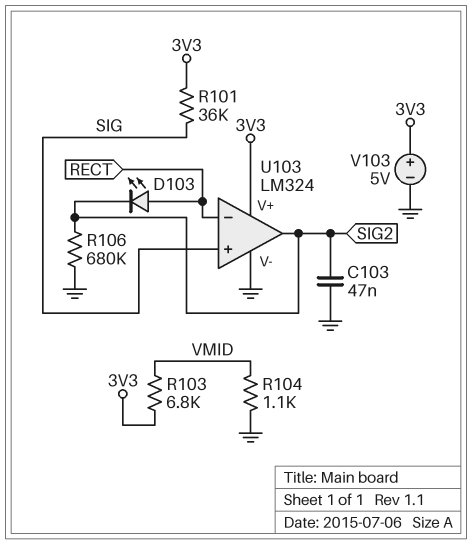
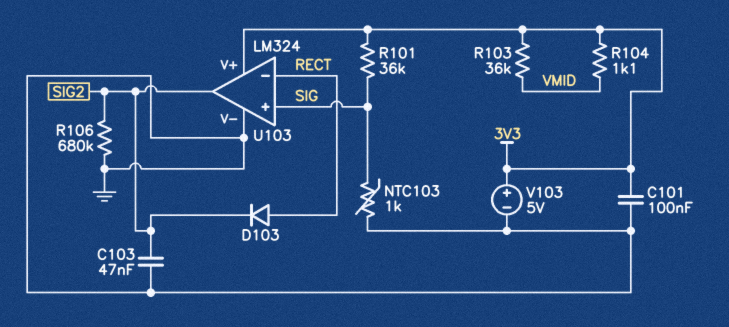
C101: none -> 100nF (3V3, GND)
D103: LED (A RECT, K SIG2) -> diode (A RECT, K SIG2)
NTC103: none -> 1k (GND, SIG)
R103: 6.8k (3V3, VMID) -> 36k (3V3, VMID)
R104: 1.1k (GND, VMID) -> 1.1k (3V3, VMID)

